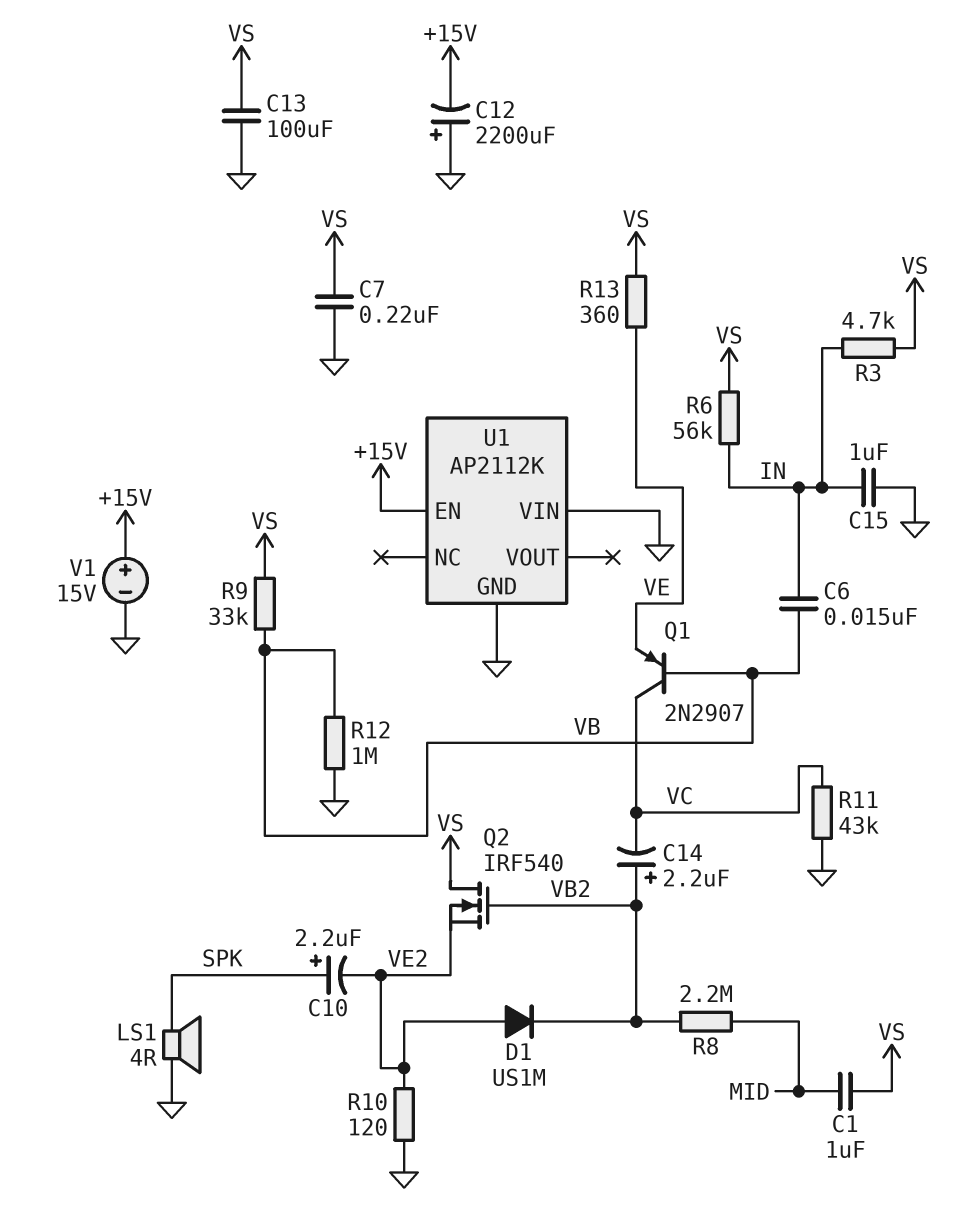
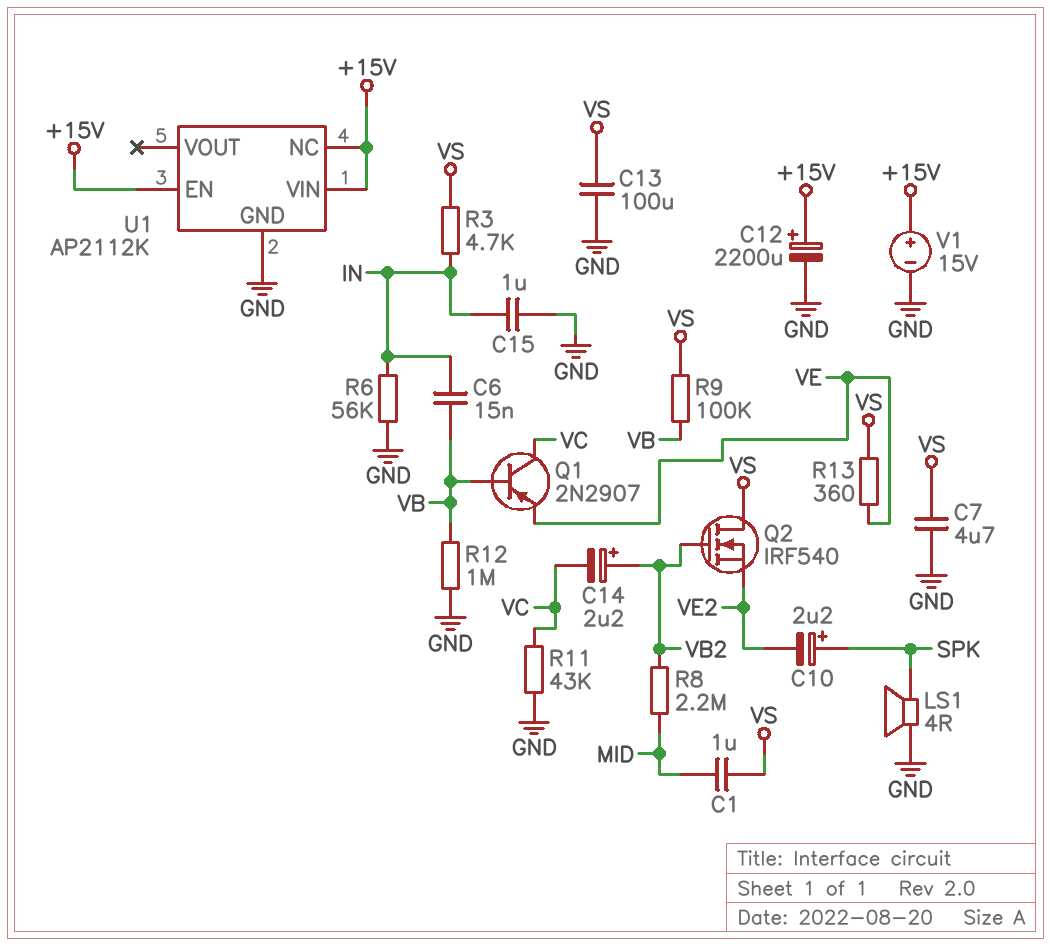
C7: 220nF (GND, VS) -> 4.7uF (GND, VS)
C12: 2200uF (plus GND, minus +15V) -> 2200uF (plus +15V, minus GND)
D1: diode US1M (A VE2, K VB2) -> none
R6: 56k (IN, VS) -> 56k (GND, IN)
R9: 33k (VB, VS) -> 100k (VB, VS)
R10: 120 (GND, VE2) -> none
U1 pin NC: none -> +15V
U1 pin VIN: GND -> +15V

